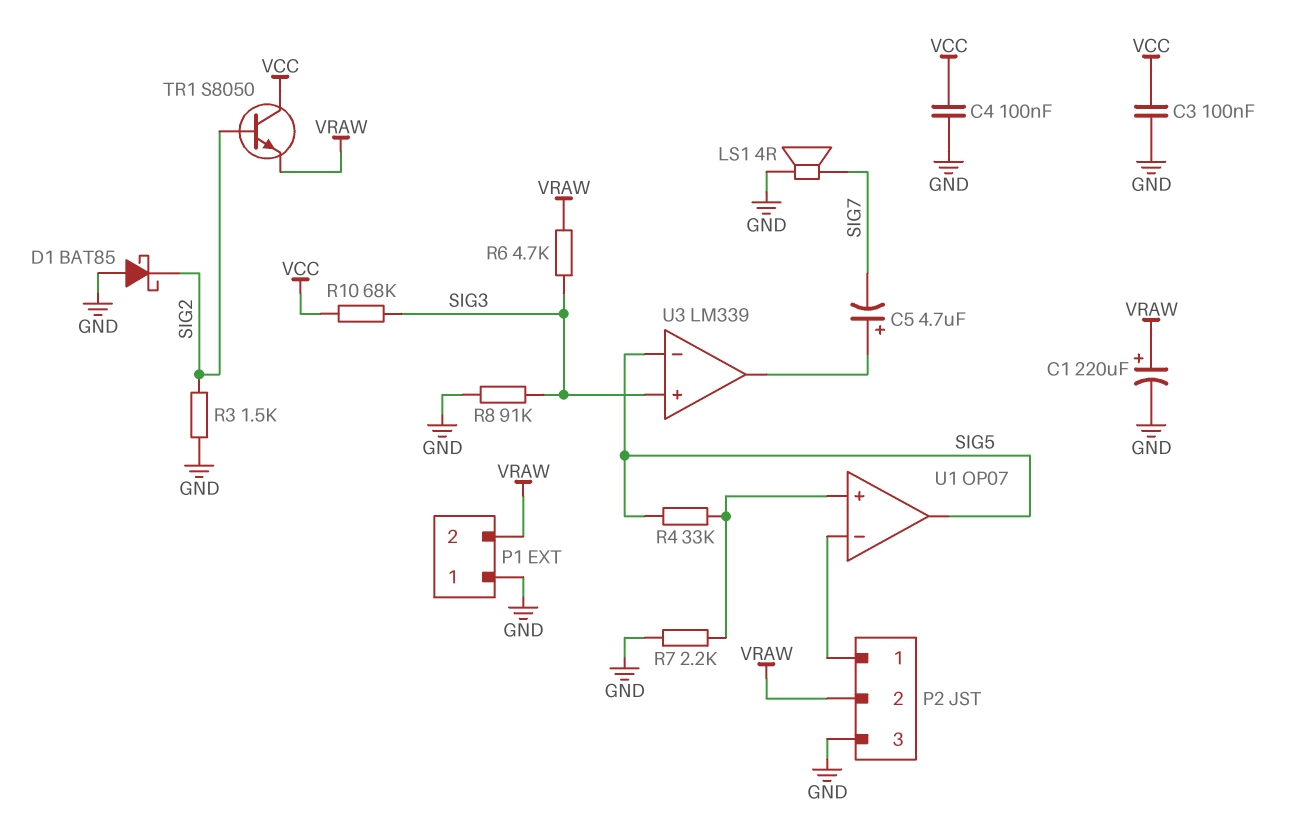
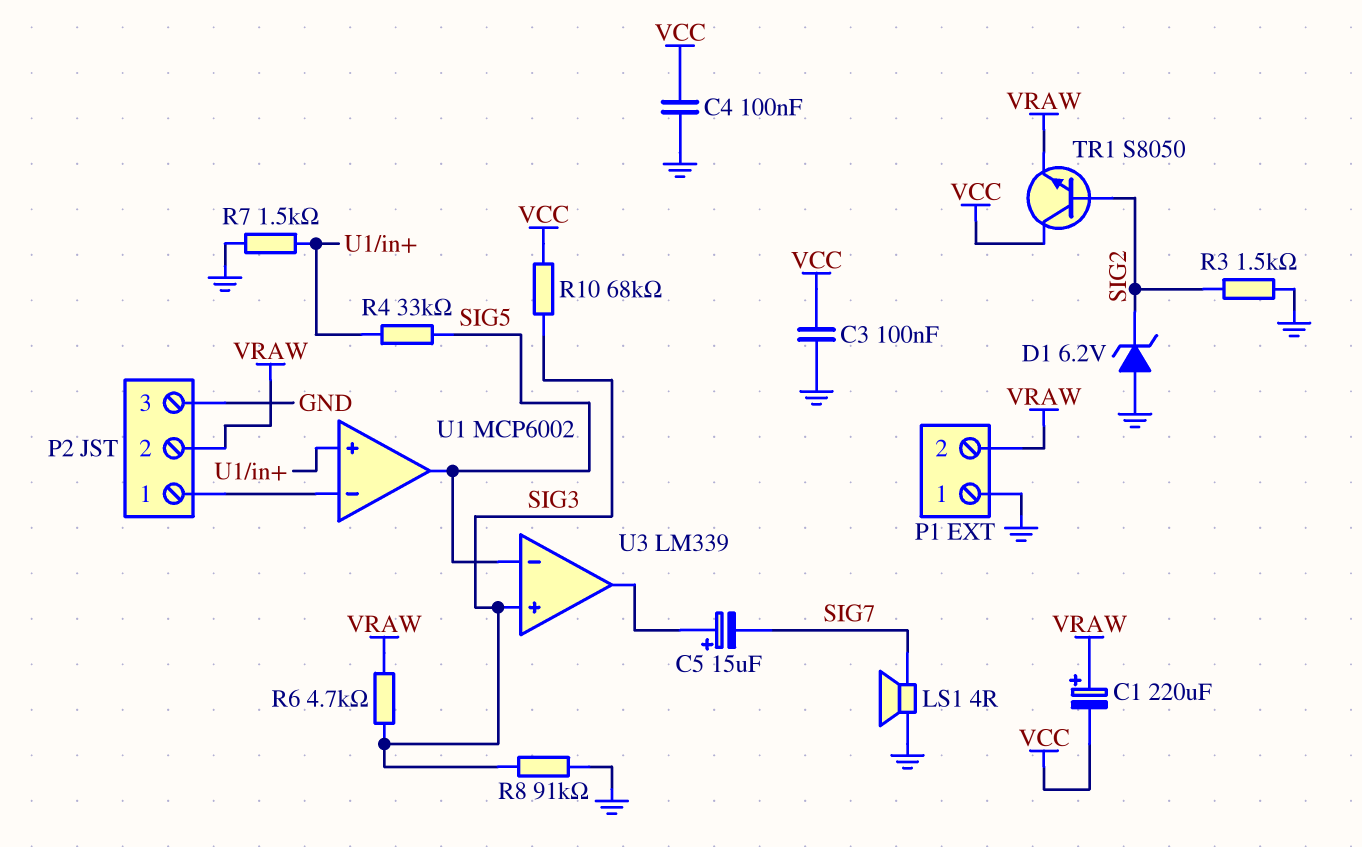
C1: 220uF (plus VRAW, minus GND) -> 220uF (plus VRAW, minus VCC)
C5: 4.7uF (plus U3/out, minus SIG7) -> 15uF (plus U3/out, minus SIG7)
D1: schottky BAT85 (A GND, K SIG2) -> zener 6.2V (A GND, K SIG2)
R7: 2.2k (GND, U1/in+) -> 1.5k (GND, U1/in+)
U1: OP07 -> MCP6002

